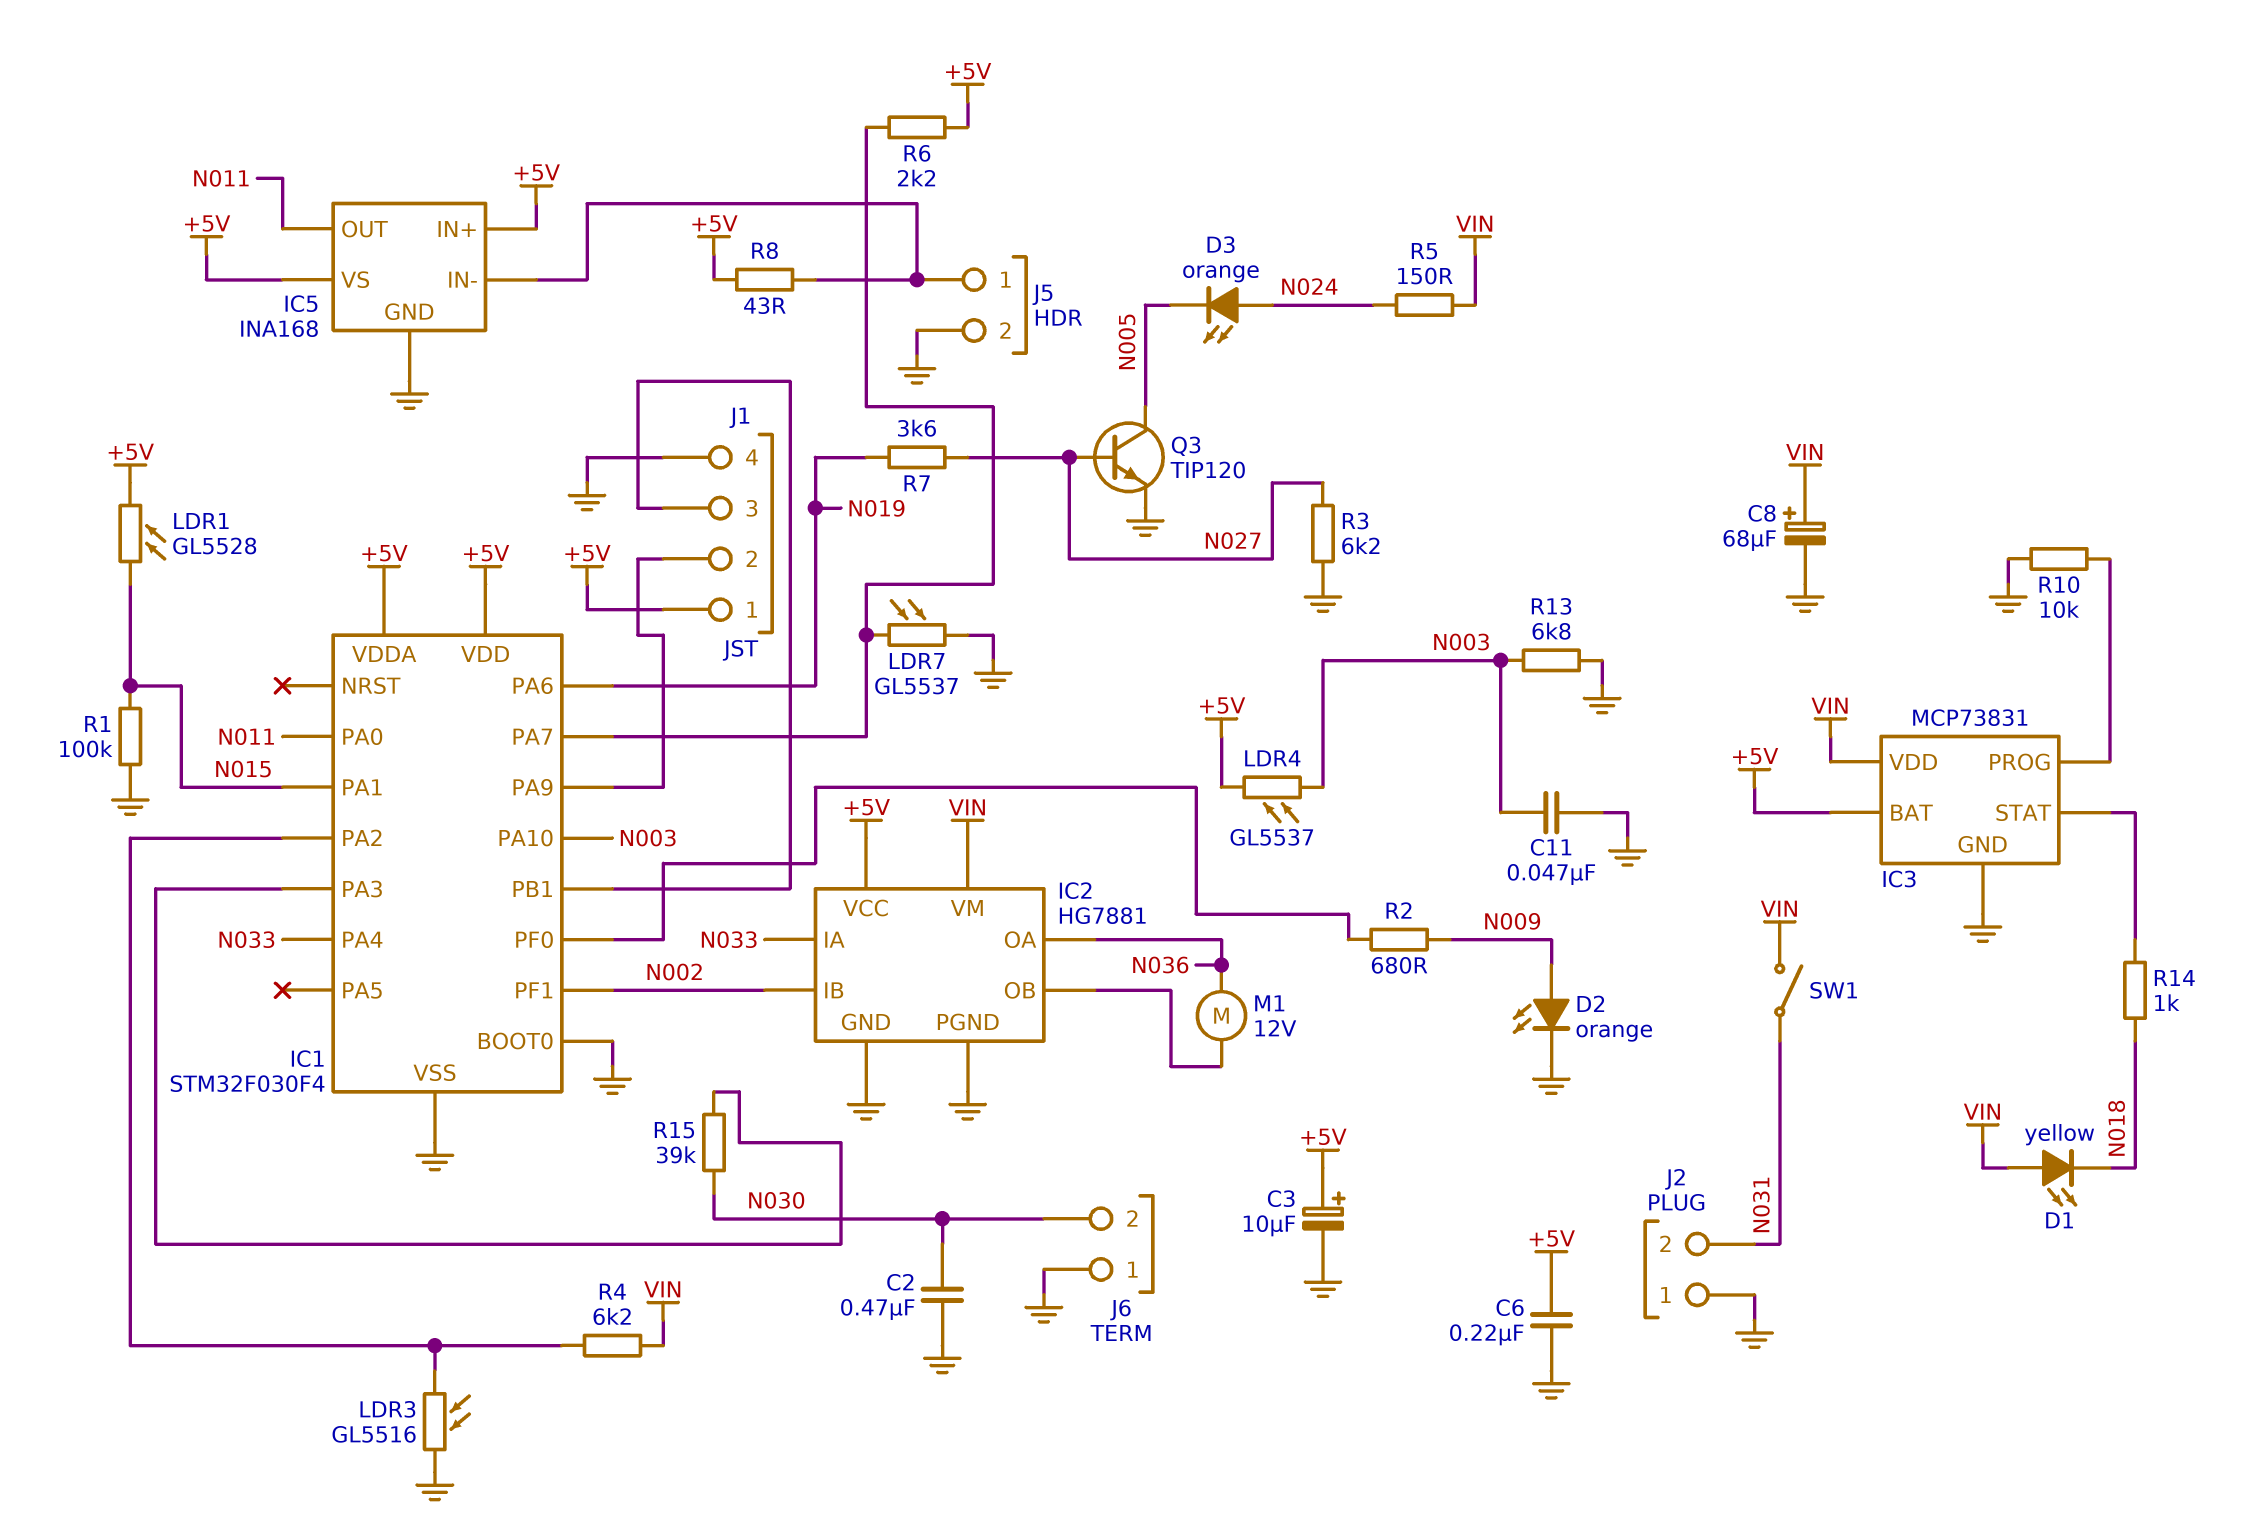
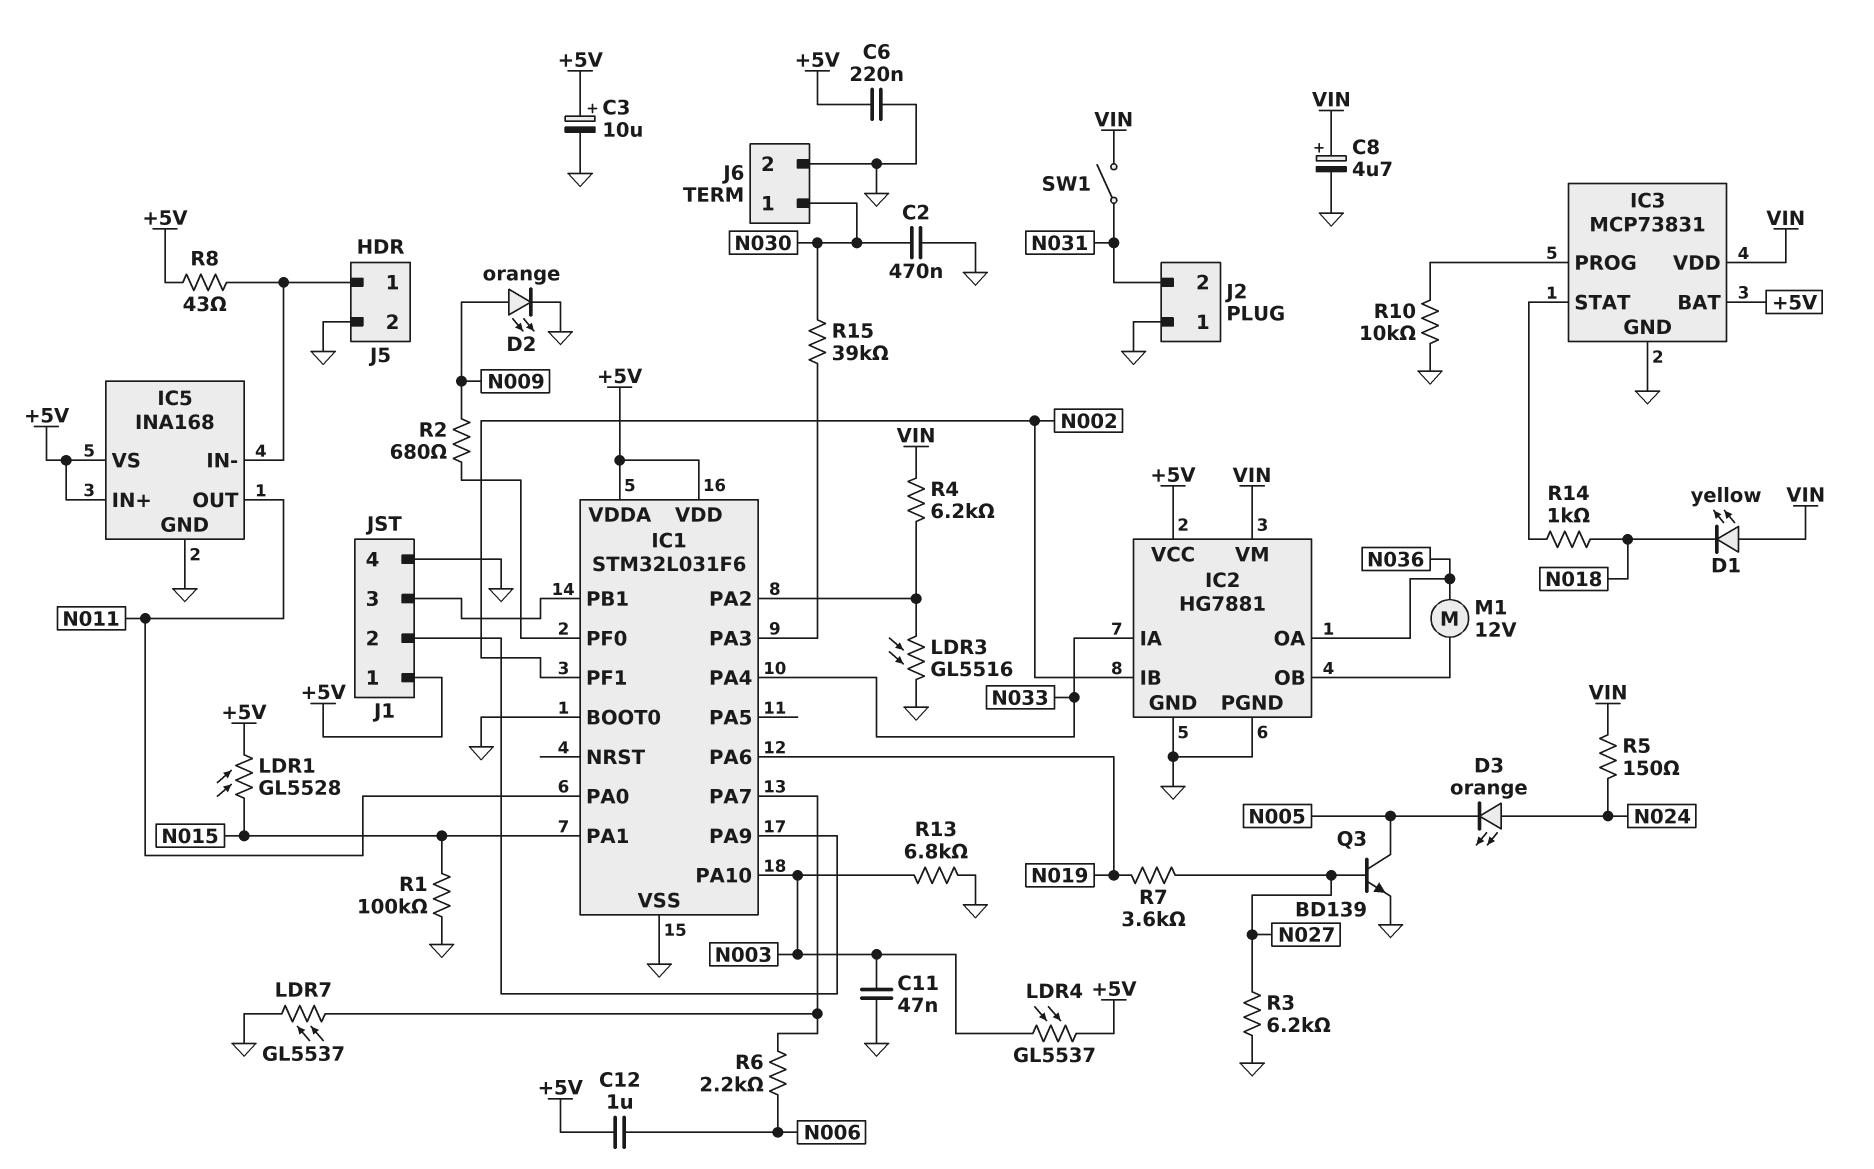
C8: 68uF (plus VIN, minus GND) -> 4.7uF (plus VIN, minus GND)
C12: none -> 1uF (+5V, N006)
IC1: STM32F030F4 -> STM32L031F6
J6 pin 1: GND -> N030
J6 pin 2: N030 -> GND
Q3: NPN TIP120 (B N027, C N005, E GND) -> NPN BD139 (B N027, C N005, E GND)
R6: 2.2k (+5V, IC1/PA7) -> 2.2k (IC1/PA7, N006)

